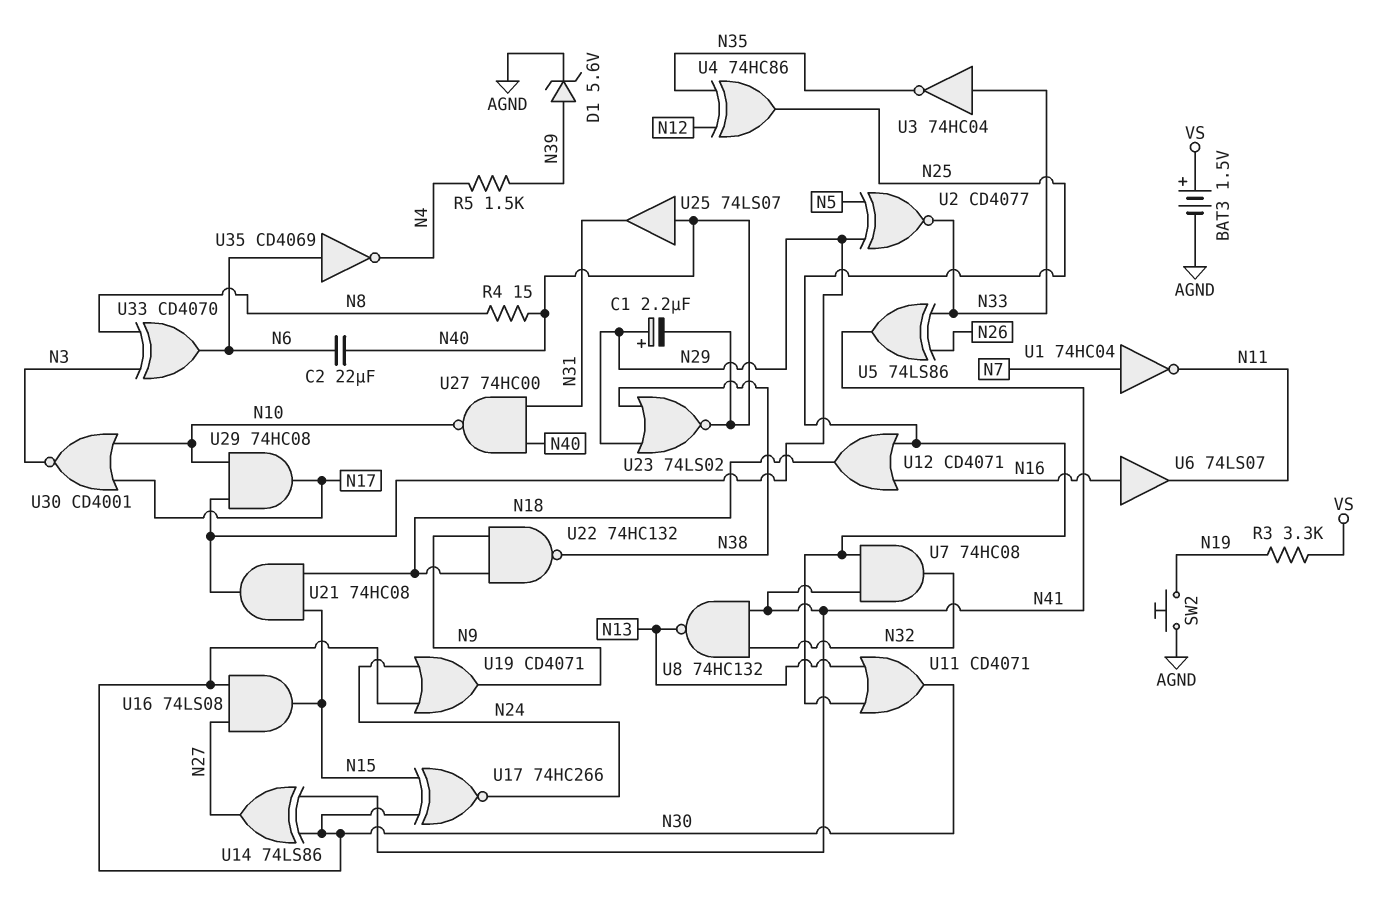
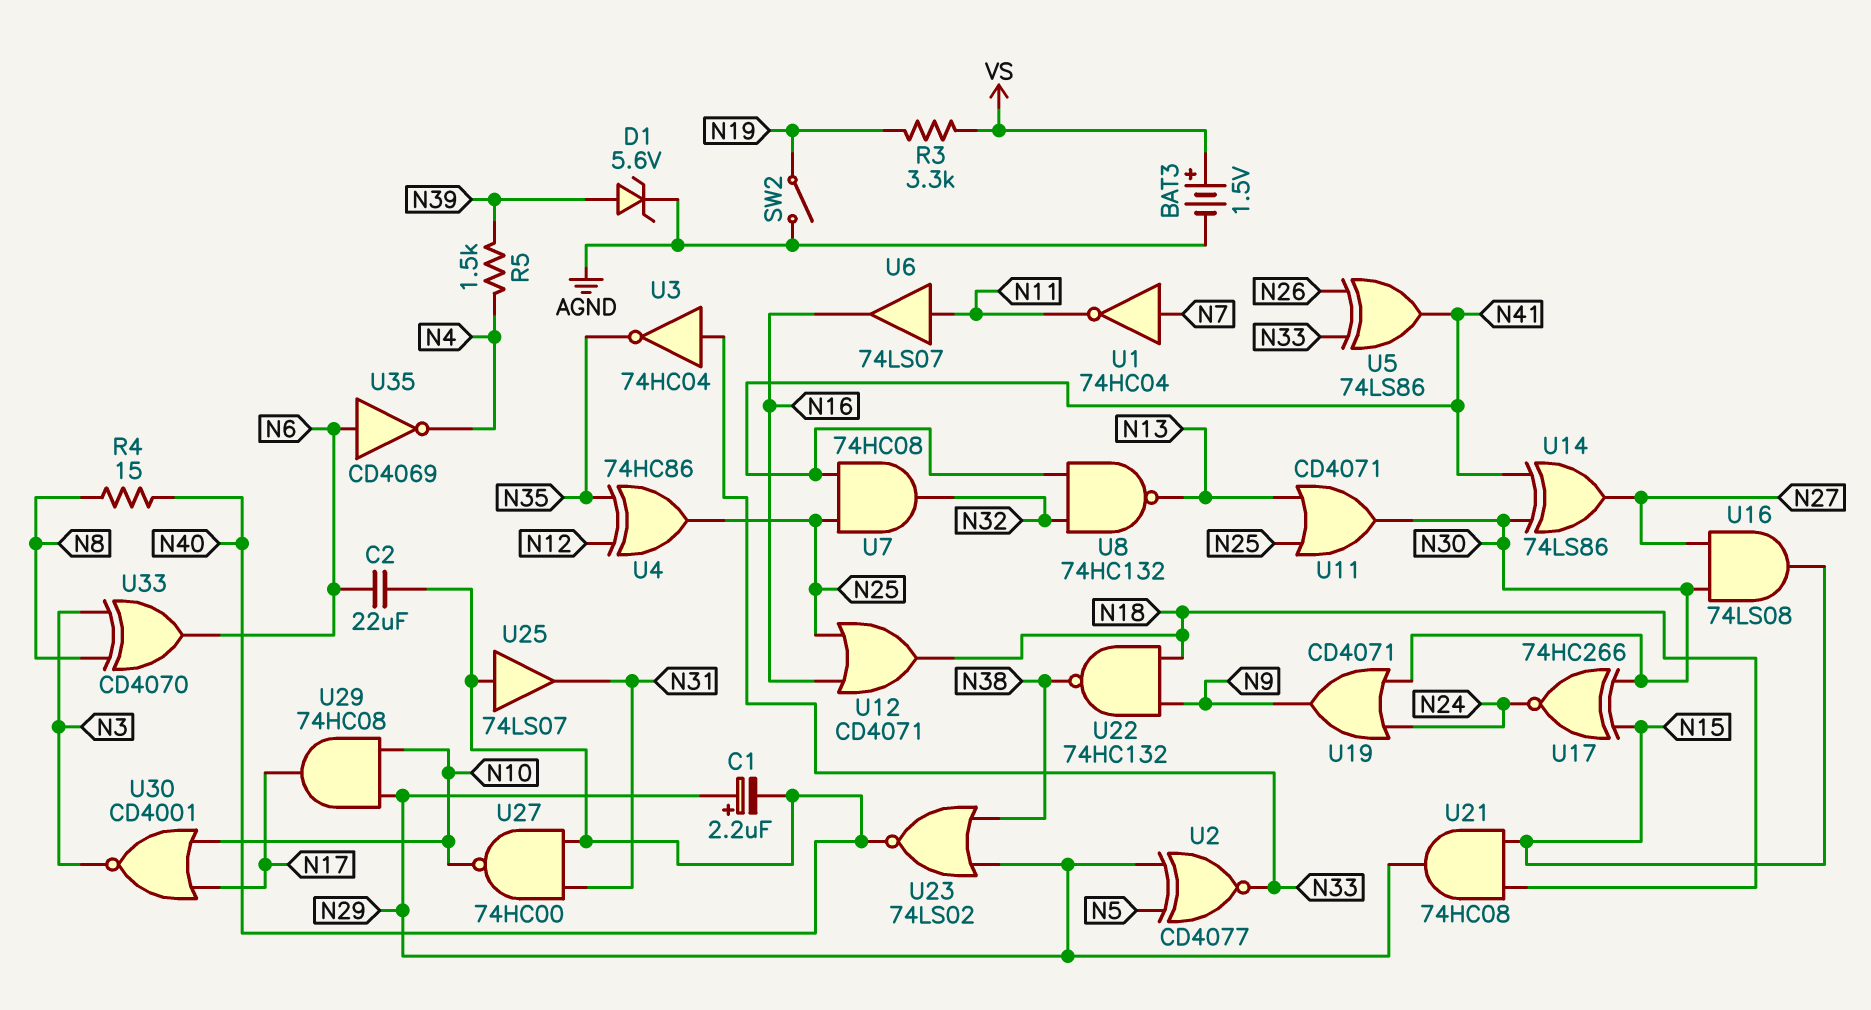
SW2: button (AGND, N19) -> switch (AGND, N19)
U6: buffer 74LS07 (in N16, out N11) -> buffer 74LS07 (in N11, out N16)

